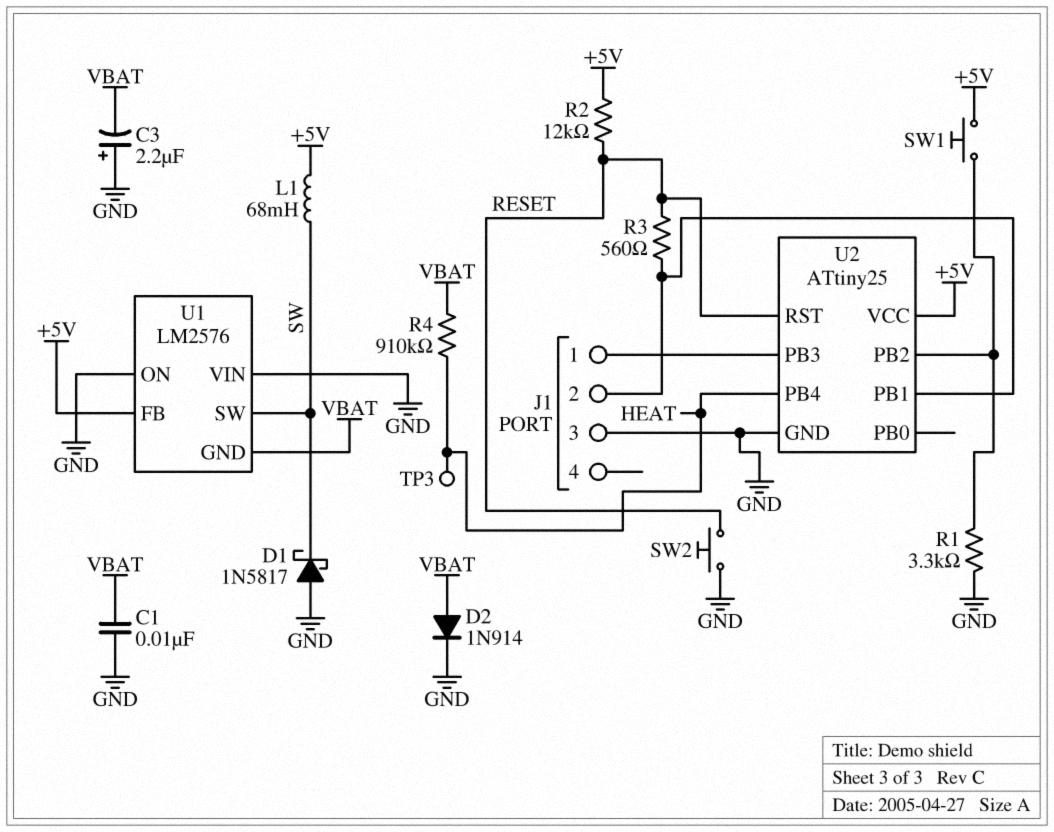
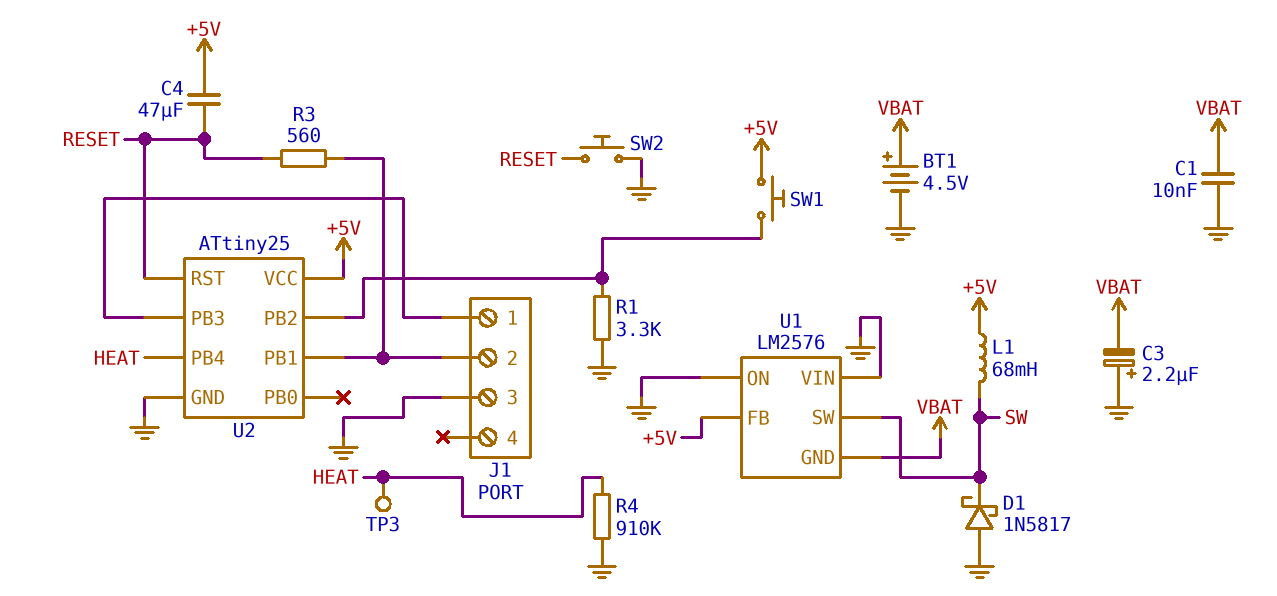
BT1: none -> 4.5V (plus VBAT, minus GND)
C4: none -> 47uF (+5V, RESET)
D2: diode 1N914 (A VBAT, K GND) -> none
R2: 12k (+5V, RESET) -> none
R4: 910k (HEAT, VBAT) -> 910k (GND, HEAT)

